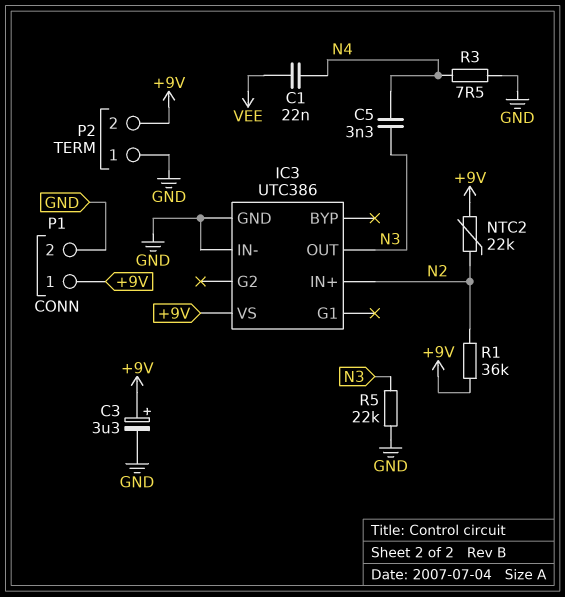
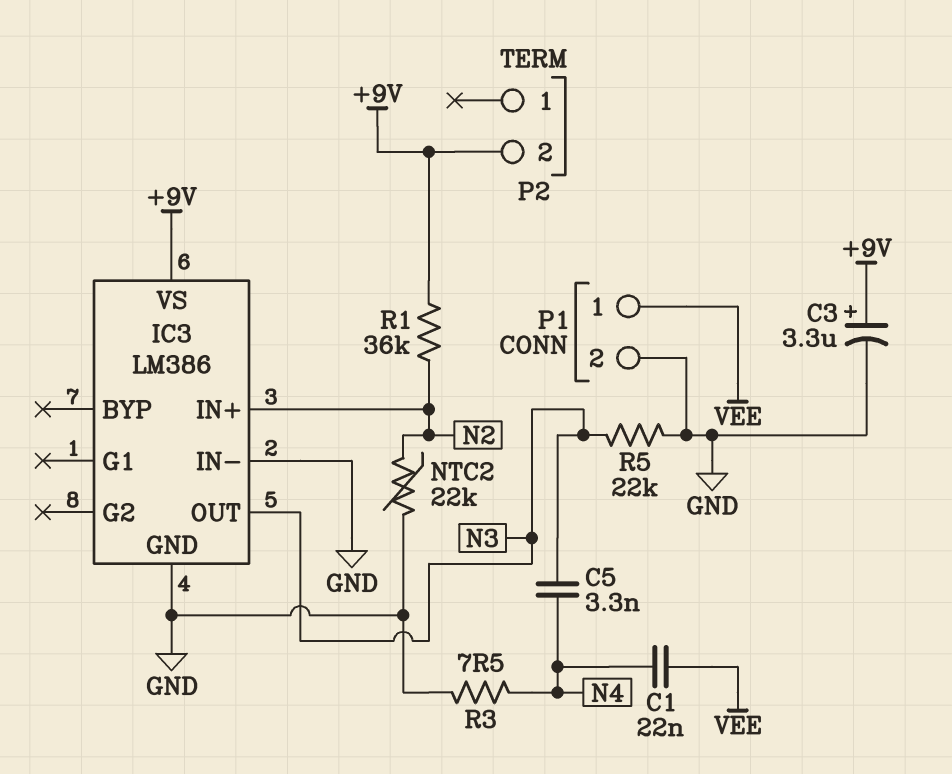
IC3: UTC386 -> LM386
NTC2: 22k (+9V, N2) -> 22k (GND, N2)
P1 pin 1: +9V -> VEE
P2 pin 1: GND -> none

